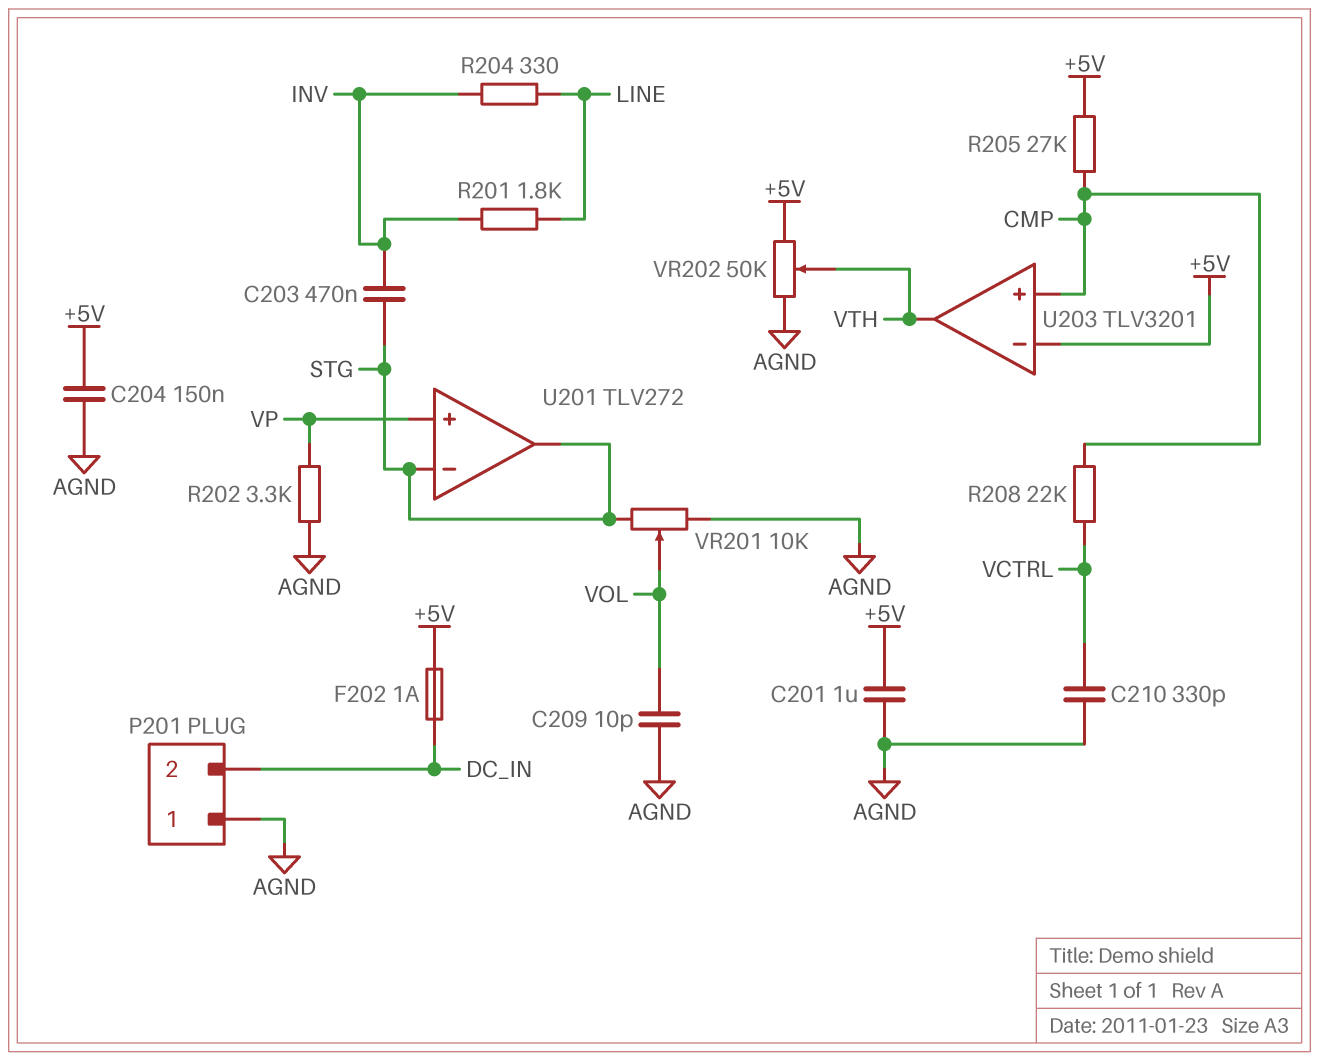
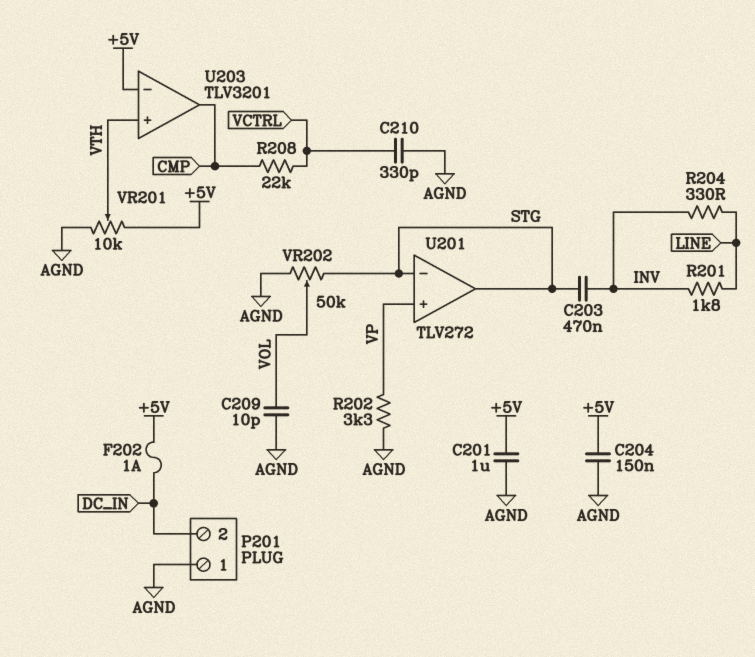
R205: 27k (+5V, CMP) -> none
U203 pin in+: CMP -> VTH
U203 pin out: VTH -> CMP
VR201: 10k (AGND, STG, wiper VOL) -> 10k (+5V, AGND, wiper VTH)
VR202: 50k (+5V, AGND, wiper VTH) -> 50k (AGND, STG, wiper VOL)

